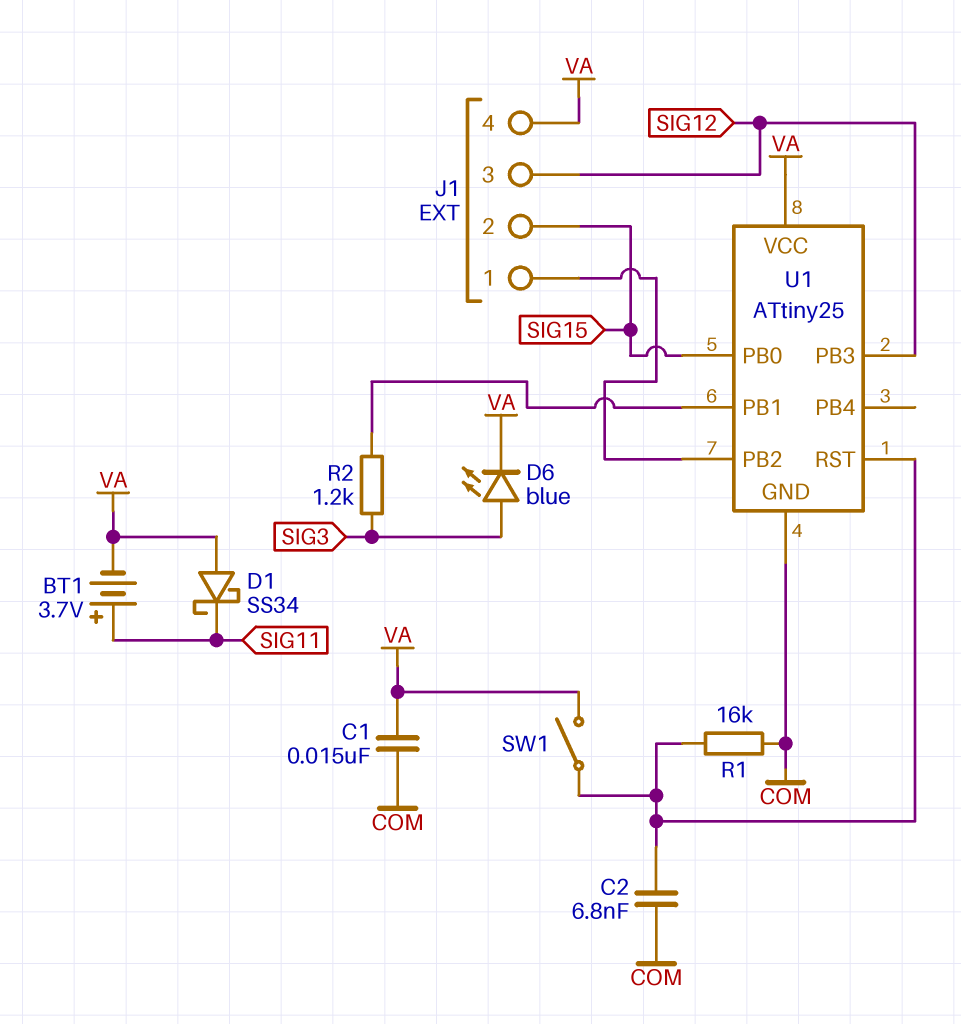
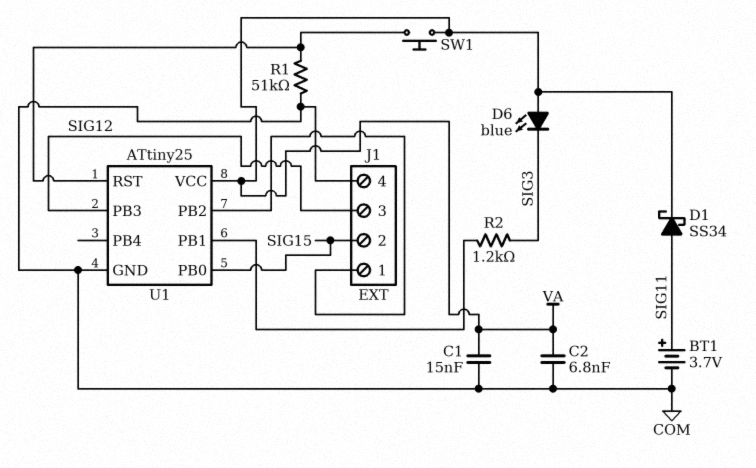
BT1: 3.7V (plus SIG11, minus VA) -> 3.7V (plus SIG11, minus COM)
C2: 6.8nF (COM, U1/RST) -> 6.8nF (COM, VA)
D1: schottky SS34 (A VA, K SIG11) -> schottky SS34 (A SIG11, K VA)
D6: LED blue (A SIG3, K VA) -> LED blue (A VA, K SIG3)
J1 pin 4: VA -> COM
R1: 16k (COM, U1/RST) -> 51k (COM, U1/RST)
SW1: switch (U1/RST, VA) -> button (U1/RST, VA)

